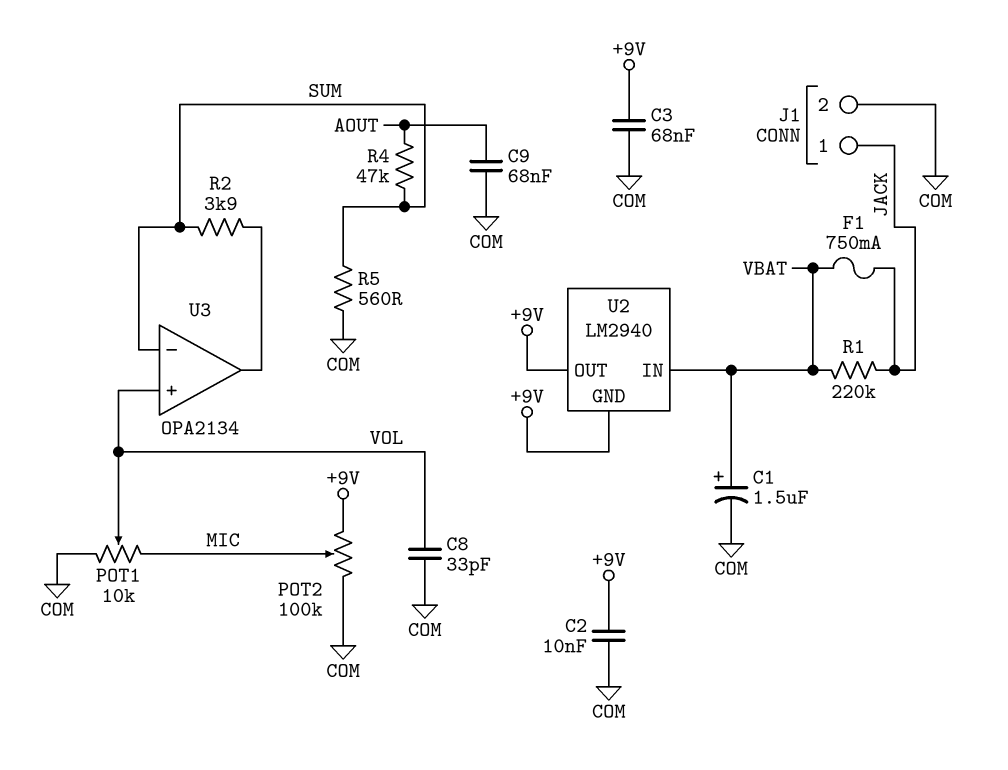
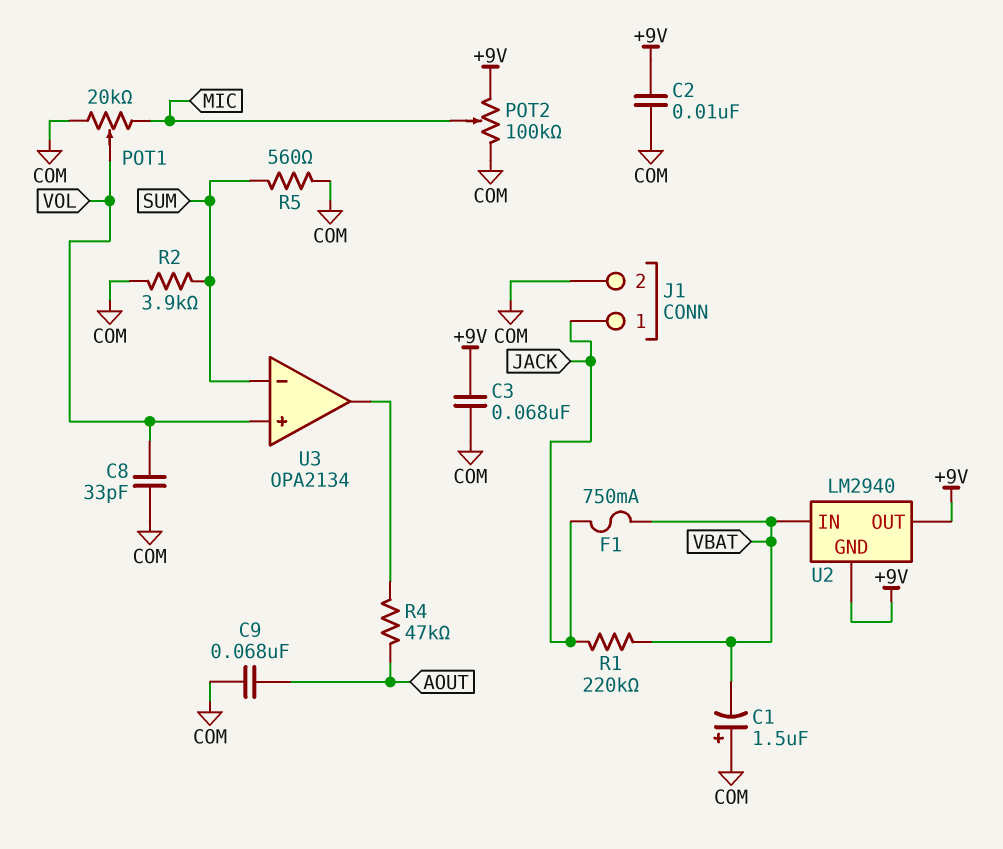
C1: 1.5uF (plus VBAT, minus COM) -> 1.5uF (plus COM, minus VBAT)
POT1: 10k (COM, MIC, wiper VOL) -> 20k (COM, MIC, wiper VOL)
R2: 3.9k (SUM, U3/out) -> 3.9k (COM, SUM)
R4: 47k (AOUT, SUM) -> 47k (AOUT, U3/out)

